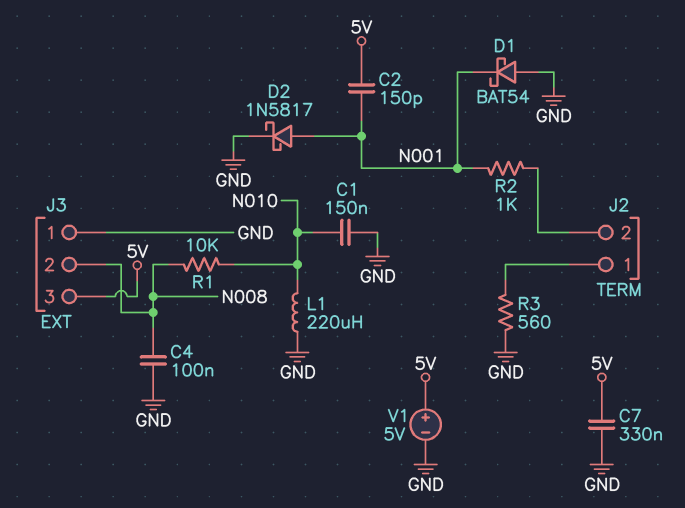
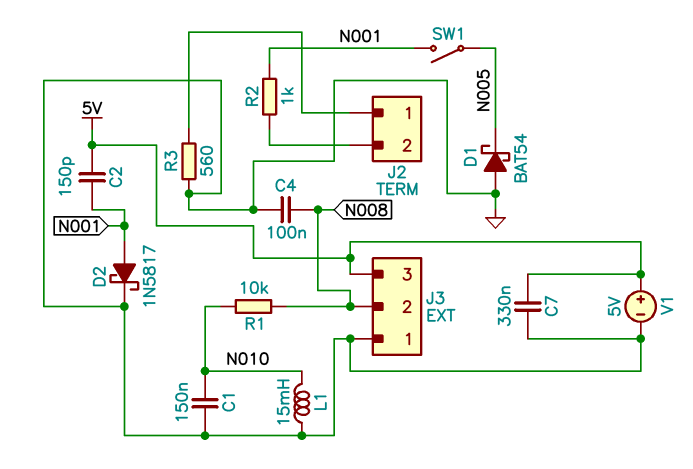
D1: schottky BAT54 (A GND, K N001) -> schottky BAT54 (A GND, K N005)
L1: 220uH (GND, N010) -> 15mH (GND, N010)
SW1: none -> switch (N001, N005)

